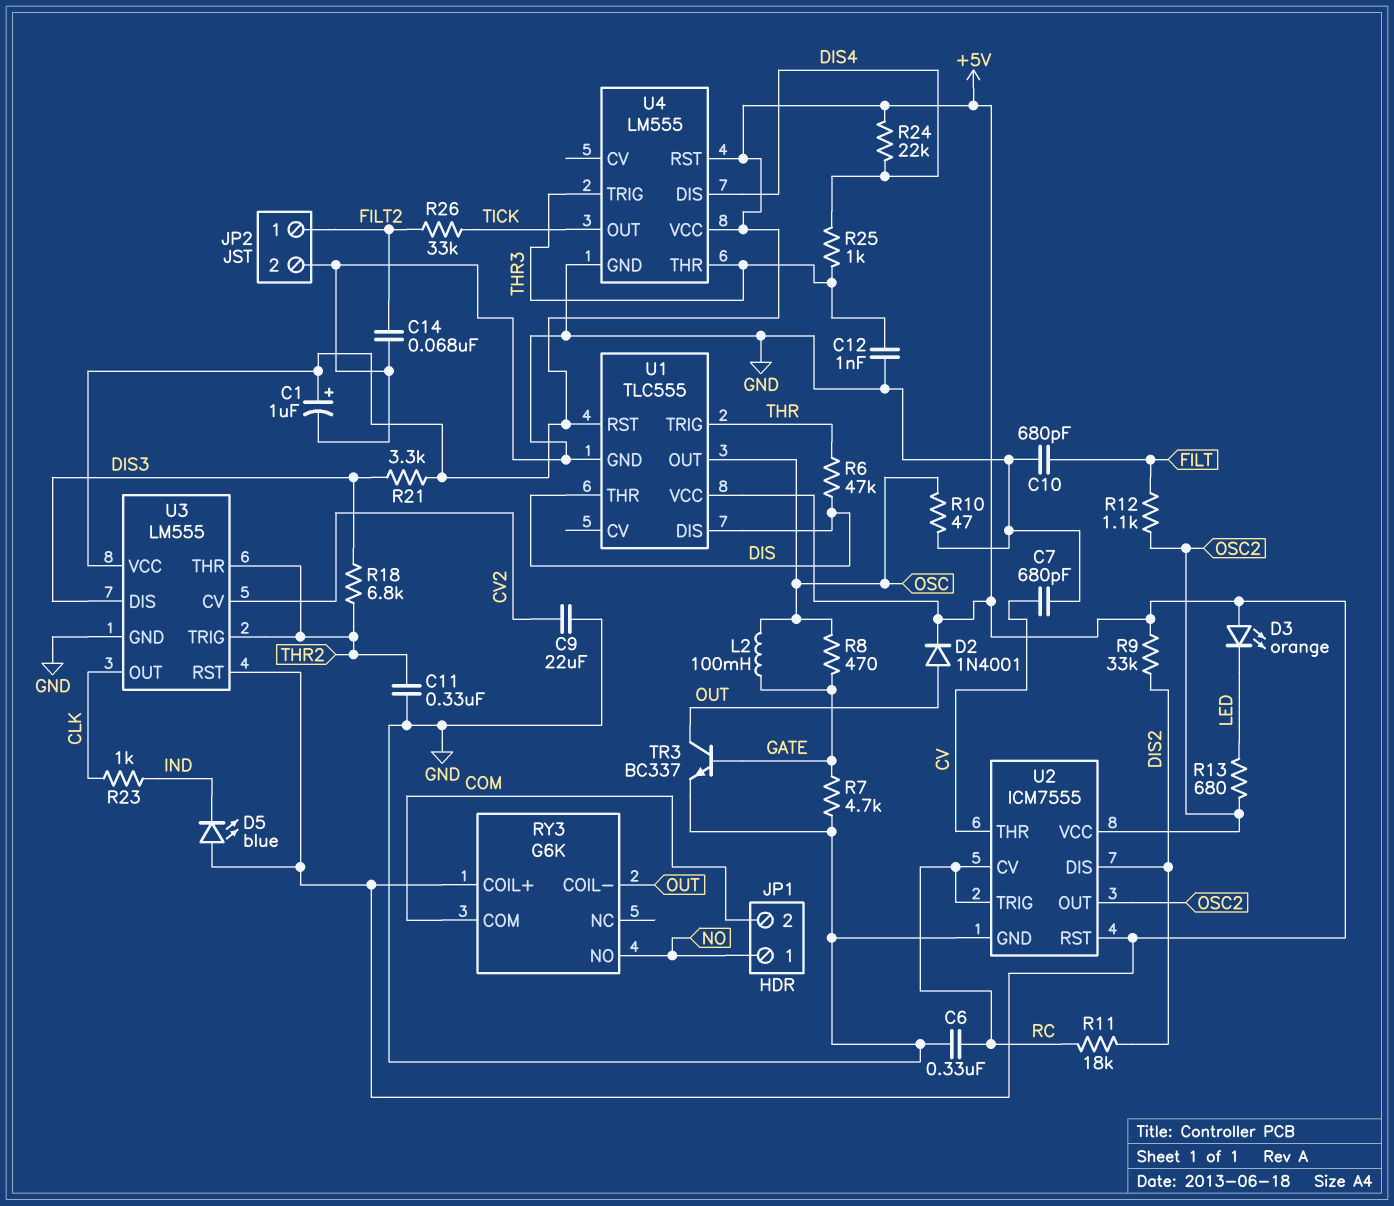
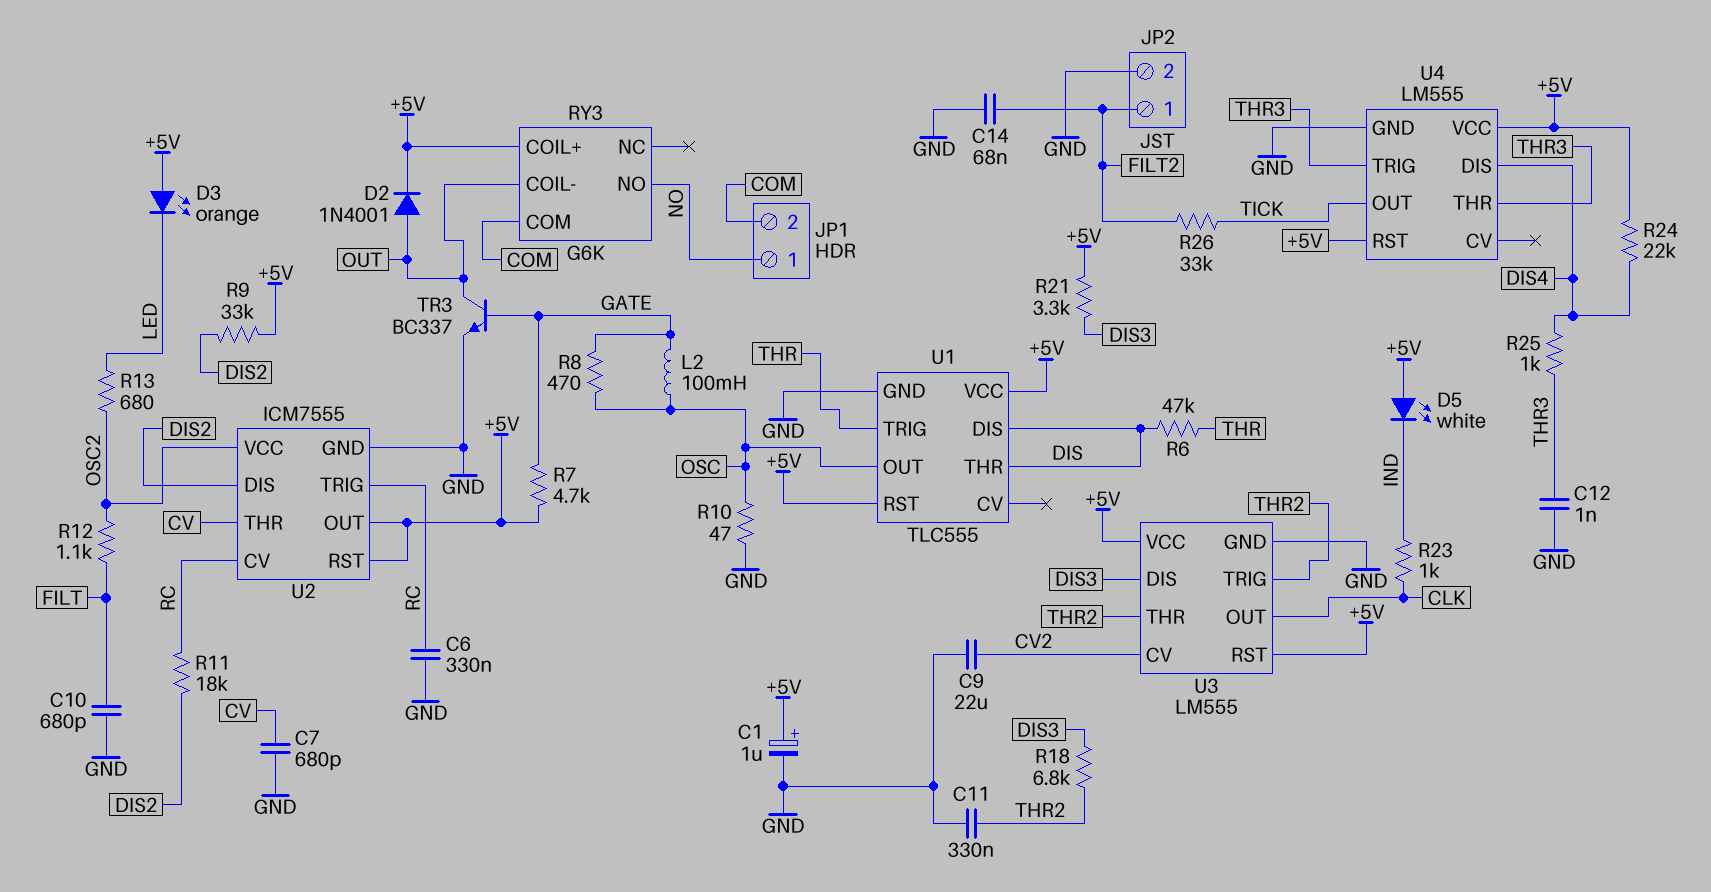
D5: LED blue (A +5V, K IND) -> LED white (A +5V, K IND)
R7: 4.7k (GATE, GND) -> 4.7k (+5V, GATE)
U2 pin OUT: OSC2 -> +5V

